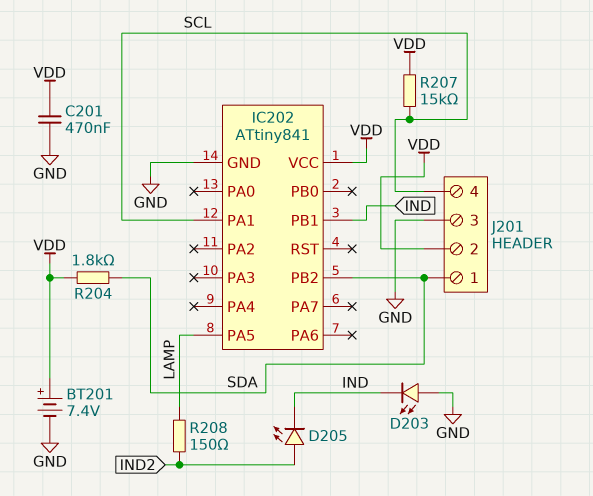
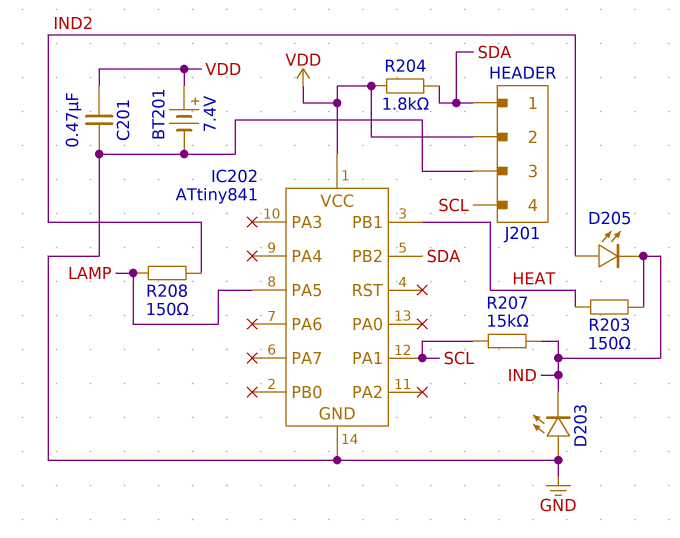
IC202 pin PB1: IND -> HEAT
R203: none -> 150 (HEAT, IND)
R207: 15k (SCL, VDD) -> 15k (IND, SCL)

